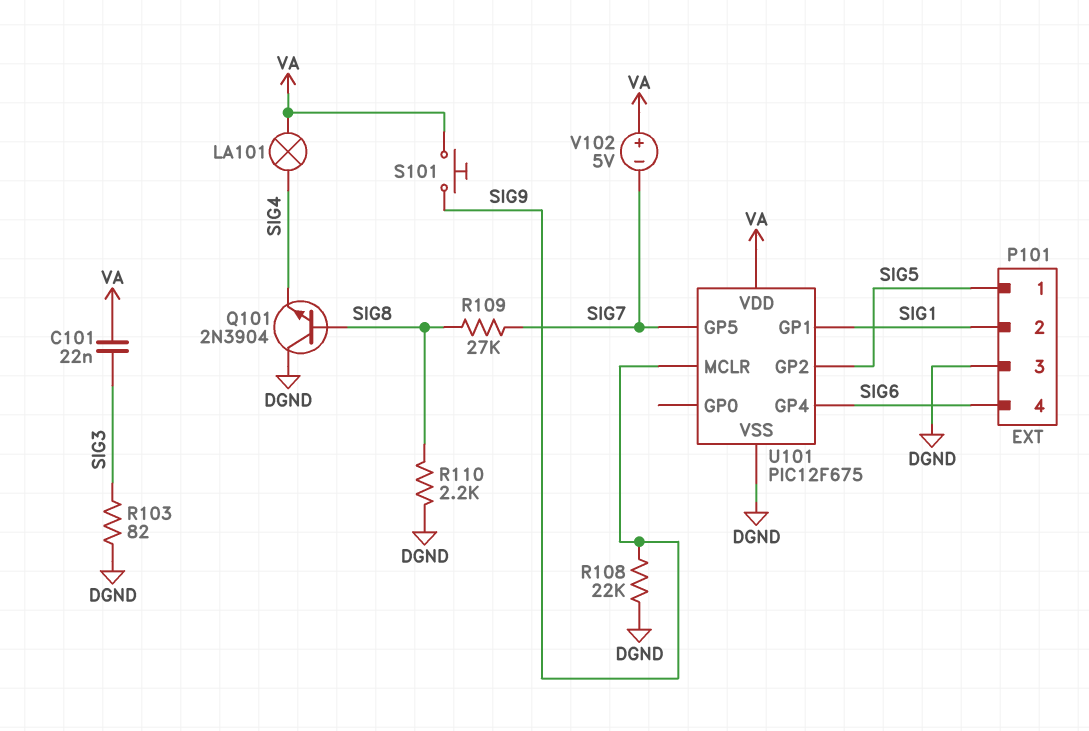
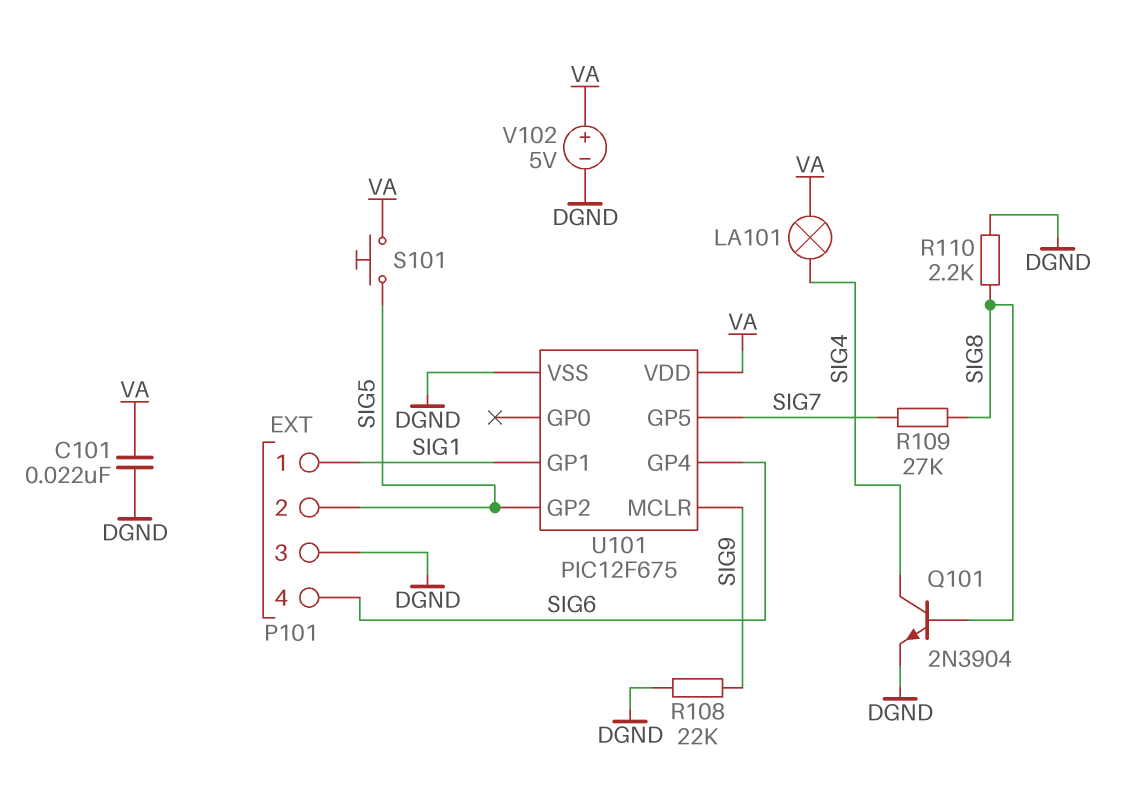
C101: 22nF (SIG3, VA) -> 22nF (DGND, VA)
P101 pin 1: SIG5 -> SIG1
P101 pin 2: SIG1 -> SIG5
Q101: NPN 2N3904 (B SIG8, C DGND, E SIG4) -> NPN 2N3904 (B SIG8, C SIG4, E DGND)
R103: 82 (DGND, SIG3) -> none
S101: button (SIG9, VA) -> button (SIG5, VA)
V102: 5V (plus VA, minus SIG7) -> 5V (plus VA, minus DGND)

